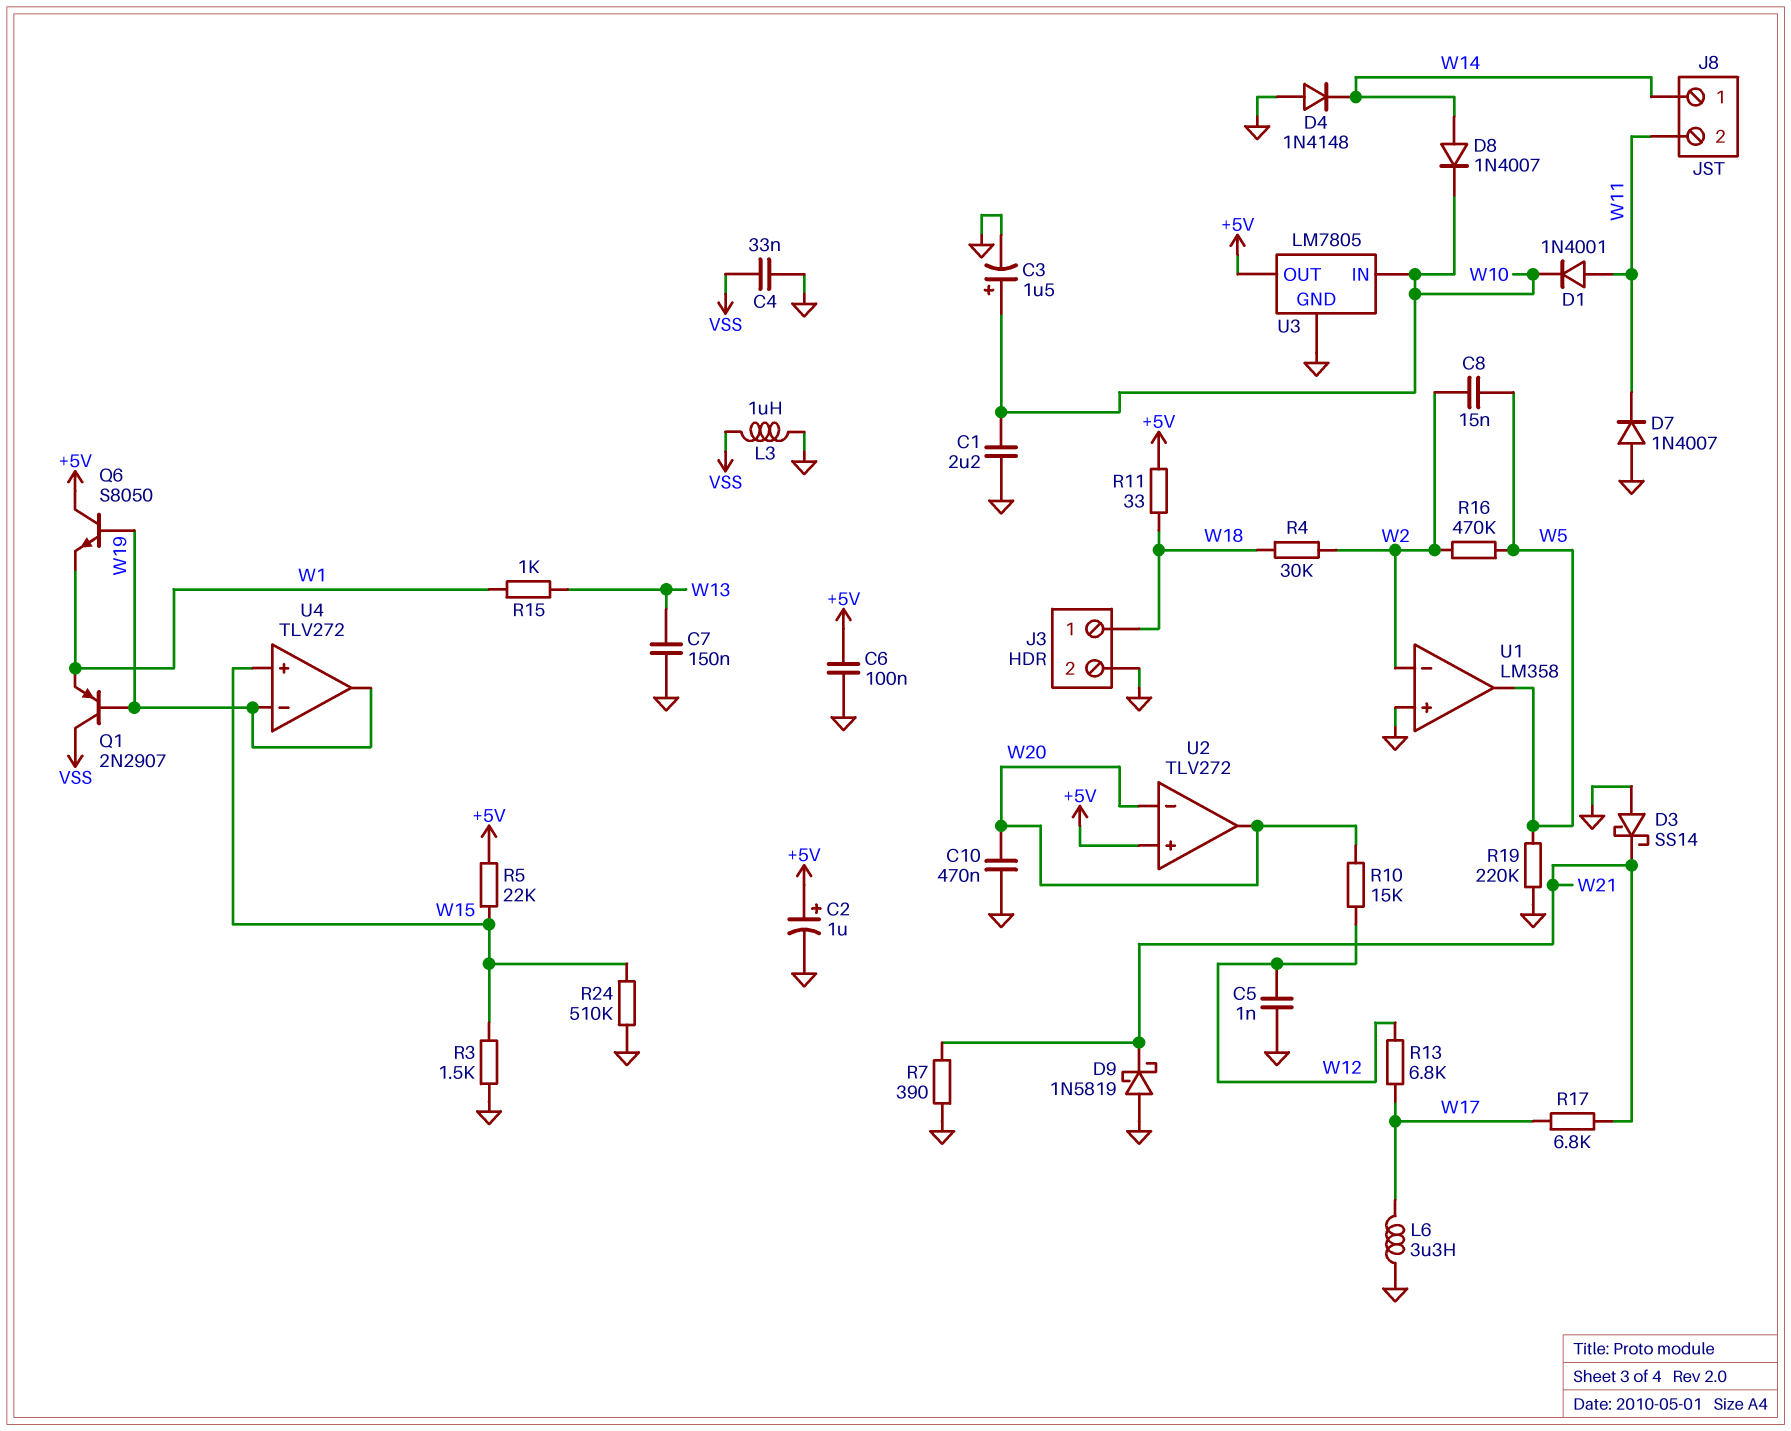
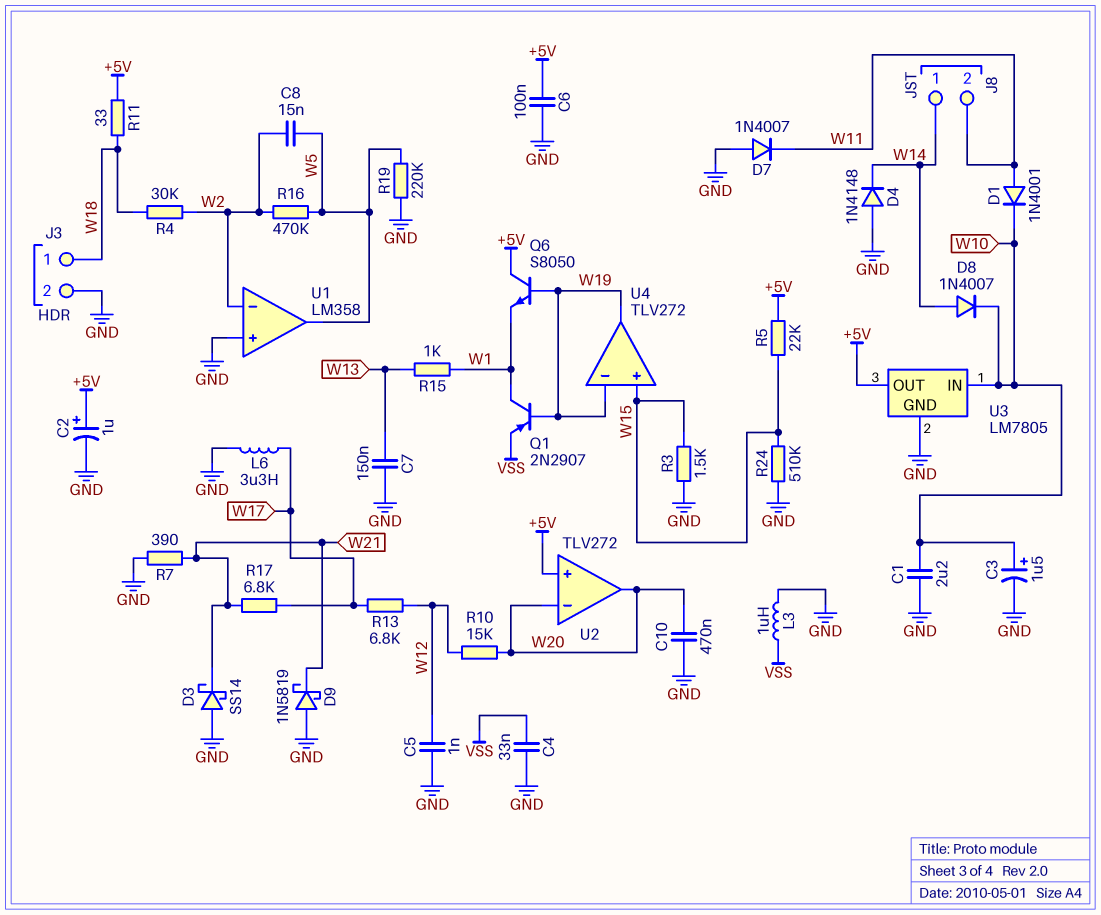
Q1: PNP 2N2907 (B W19, C VSS, E W1) -> PNP 2N2907 (B W19, C W1, E VSS)

